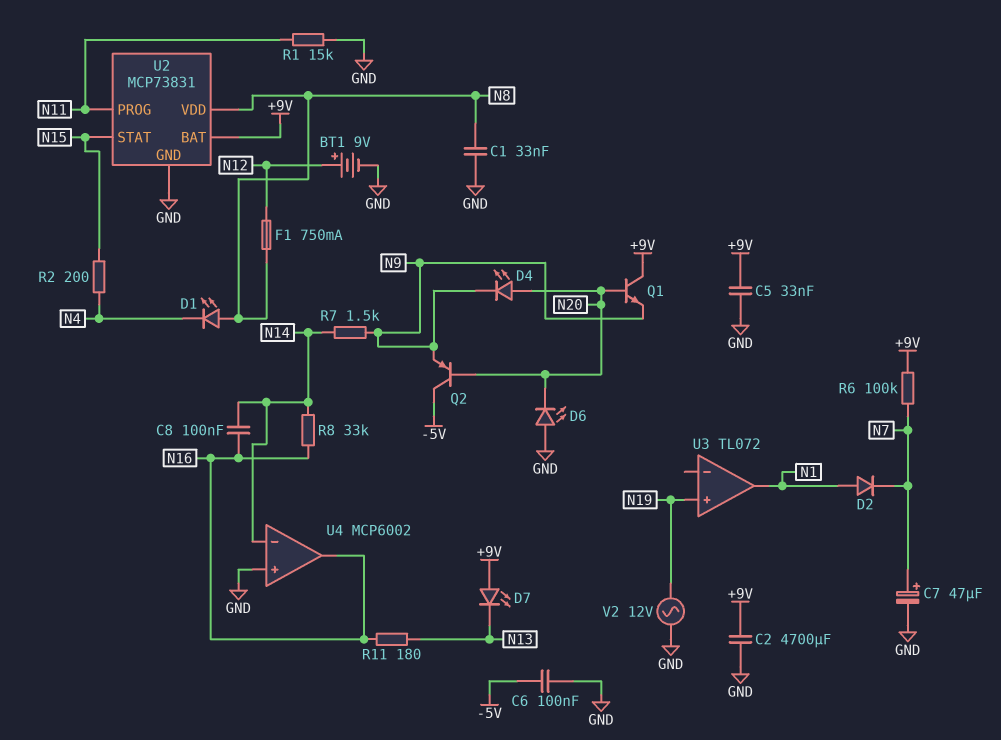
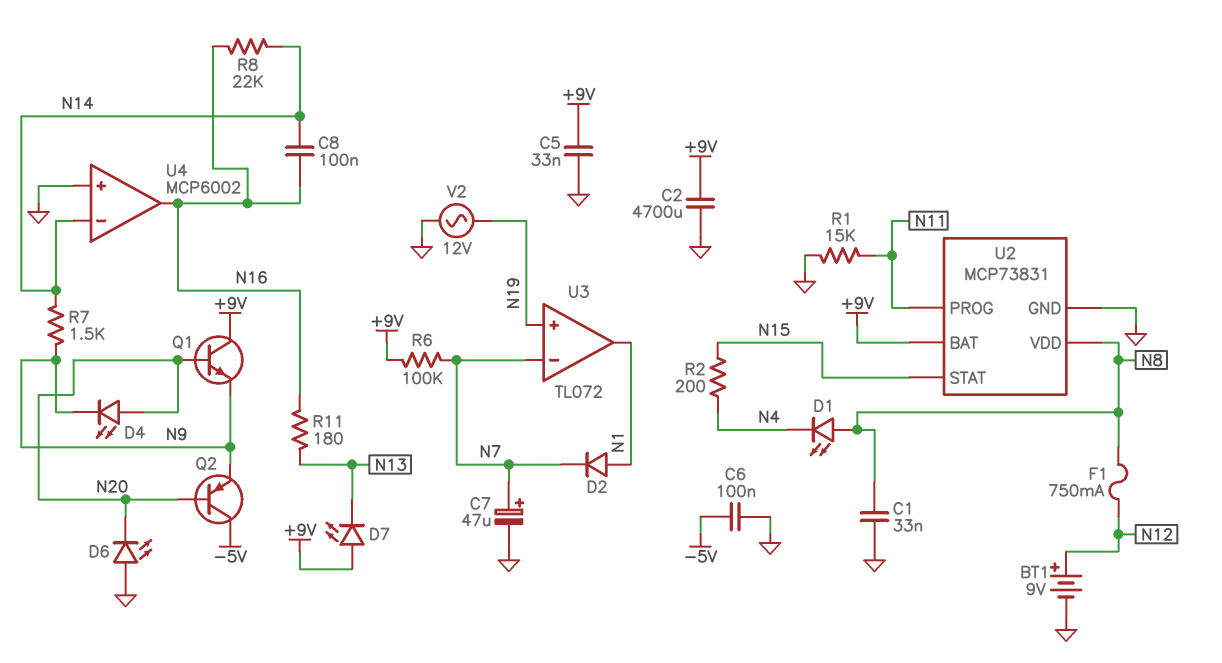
R8: 33k (N14, N16) -> 22k (N14, N16)
U3 pin in-: none -> N7

